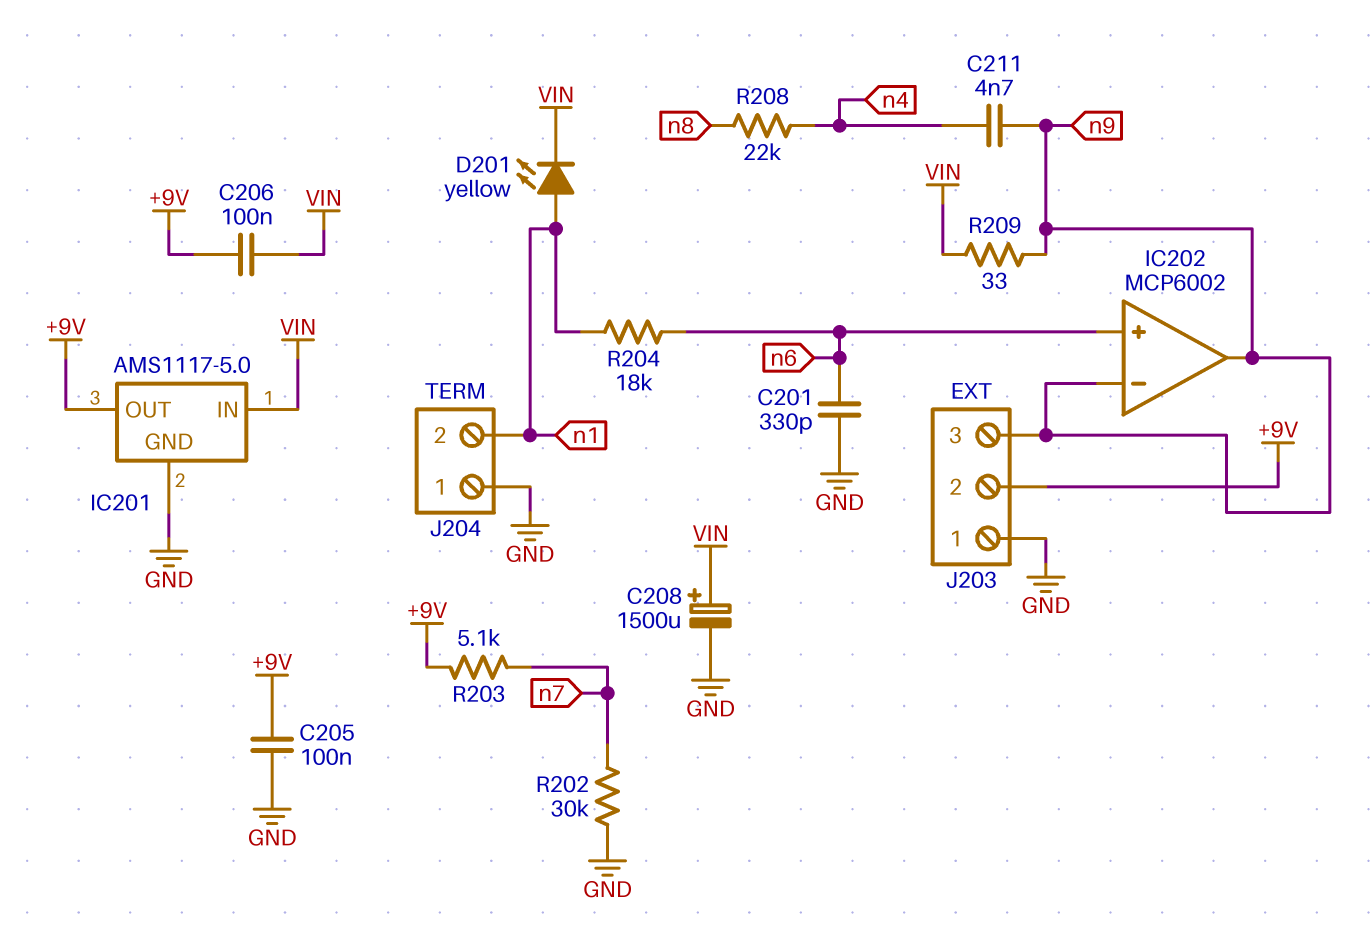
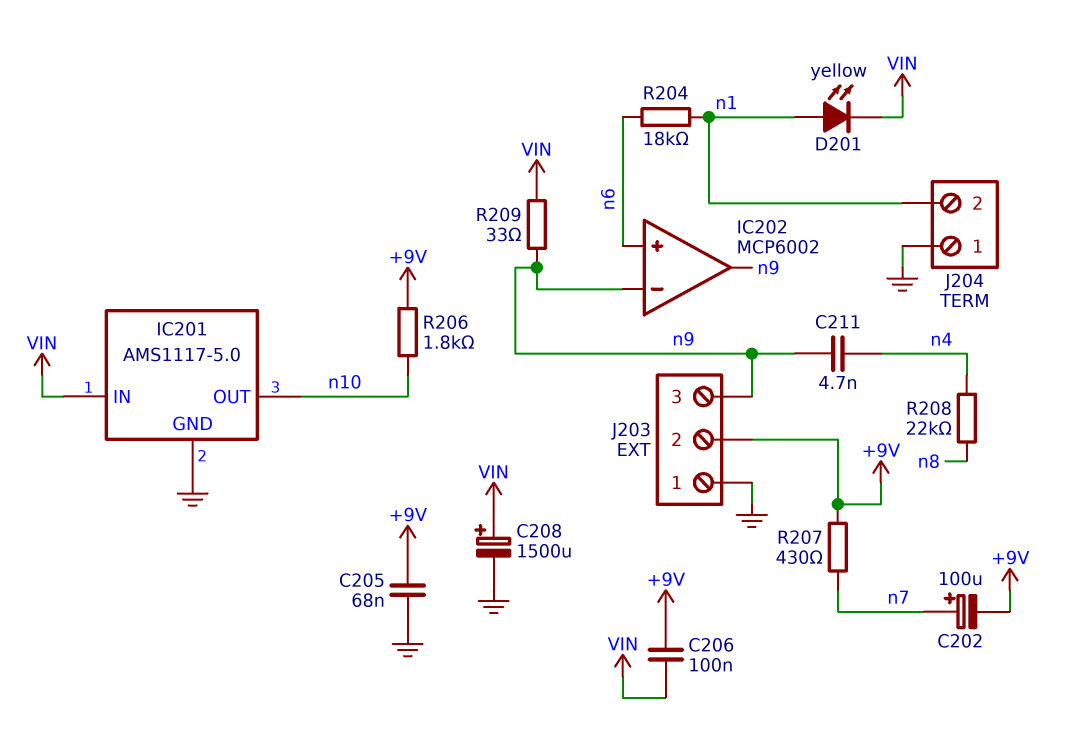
C201: 330pF (GND, n6) -> none
C202: none -> 100uF (plus n7, minus +9V)
C205: 100nF (+9V, GND) -> 68nF (+9V, GND)
IC201 pin OUT: +9V -> n10
R202: 30k (GND, n7) -> none
R203: 5.1k (+9V, n7) -> none
R206: none -> 1.8k (+9V, n10)
R207: none -> 430 (+9V, n7)

